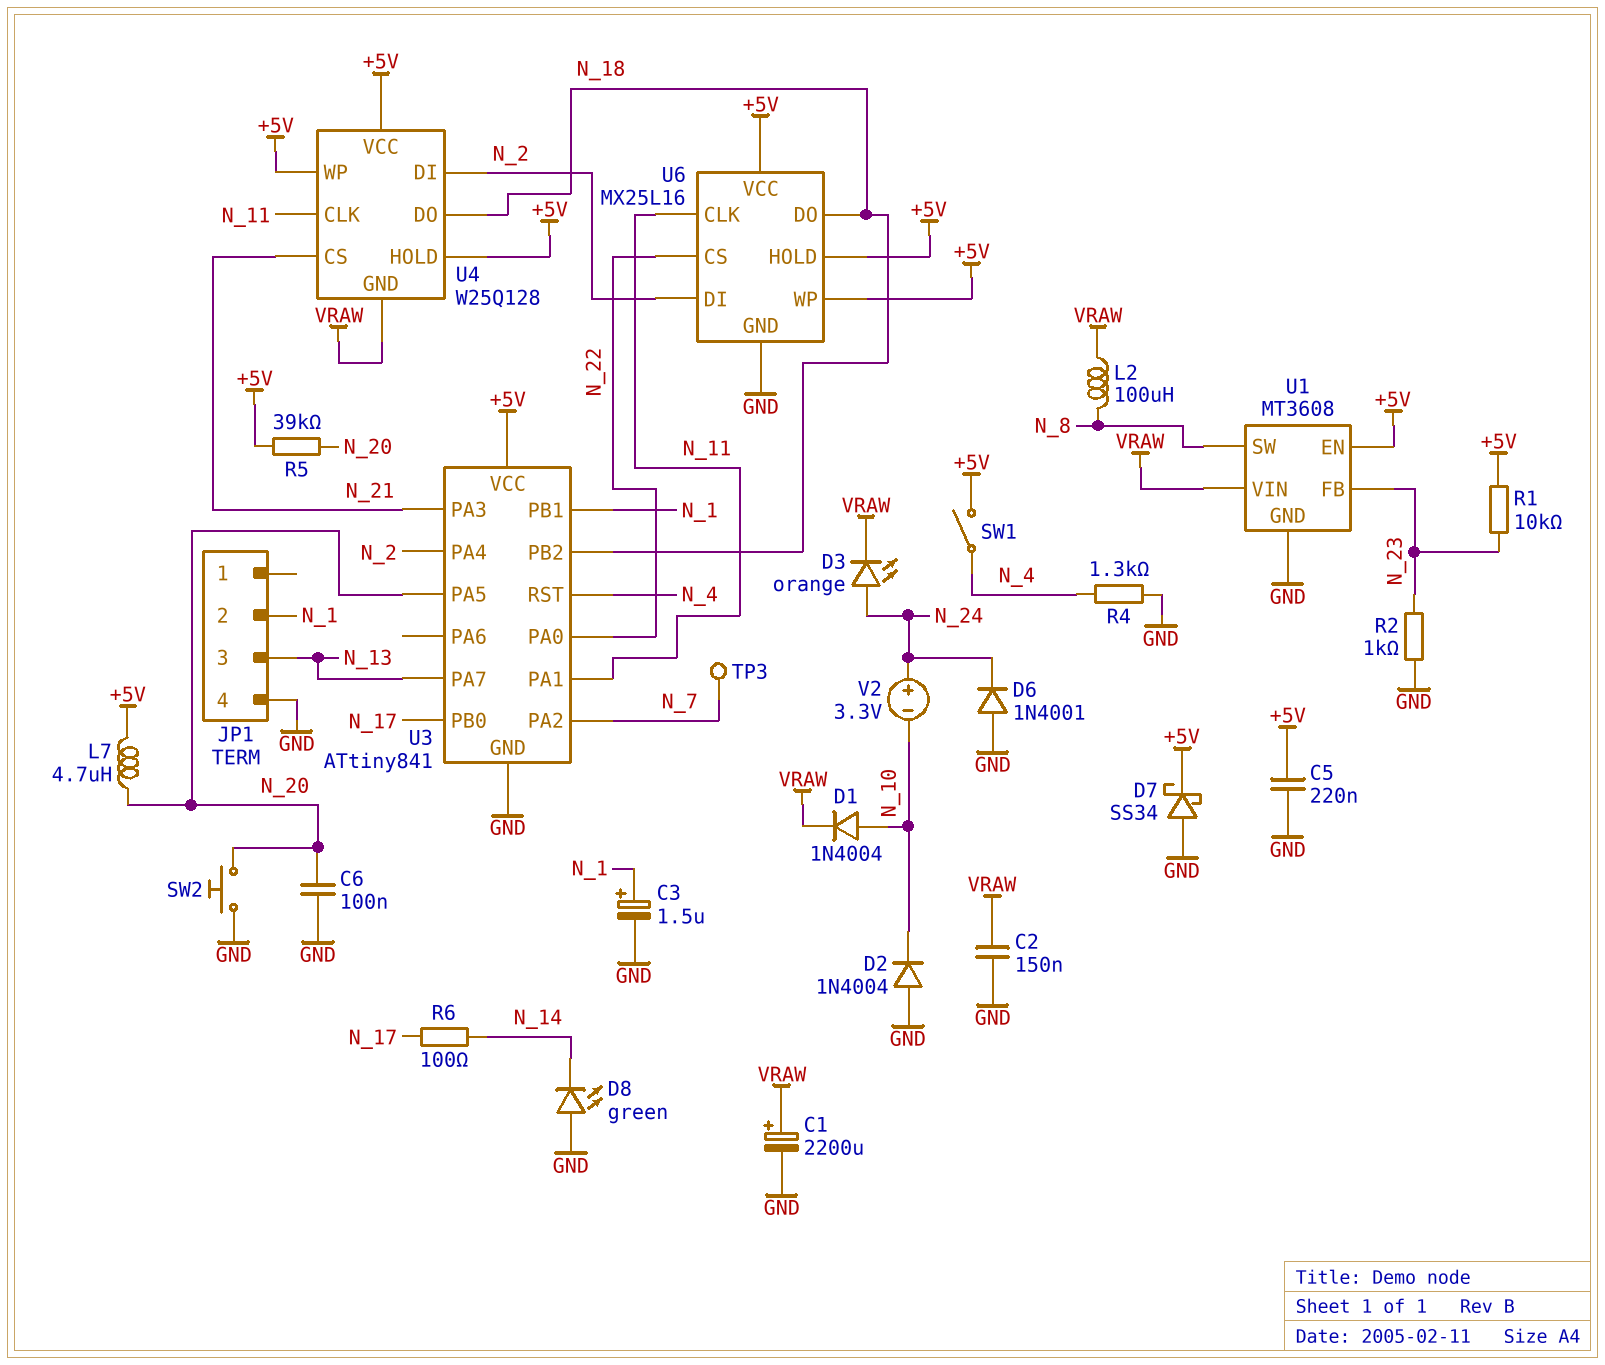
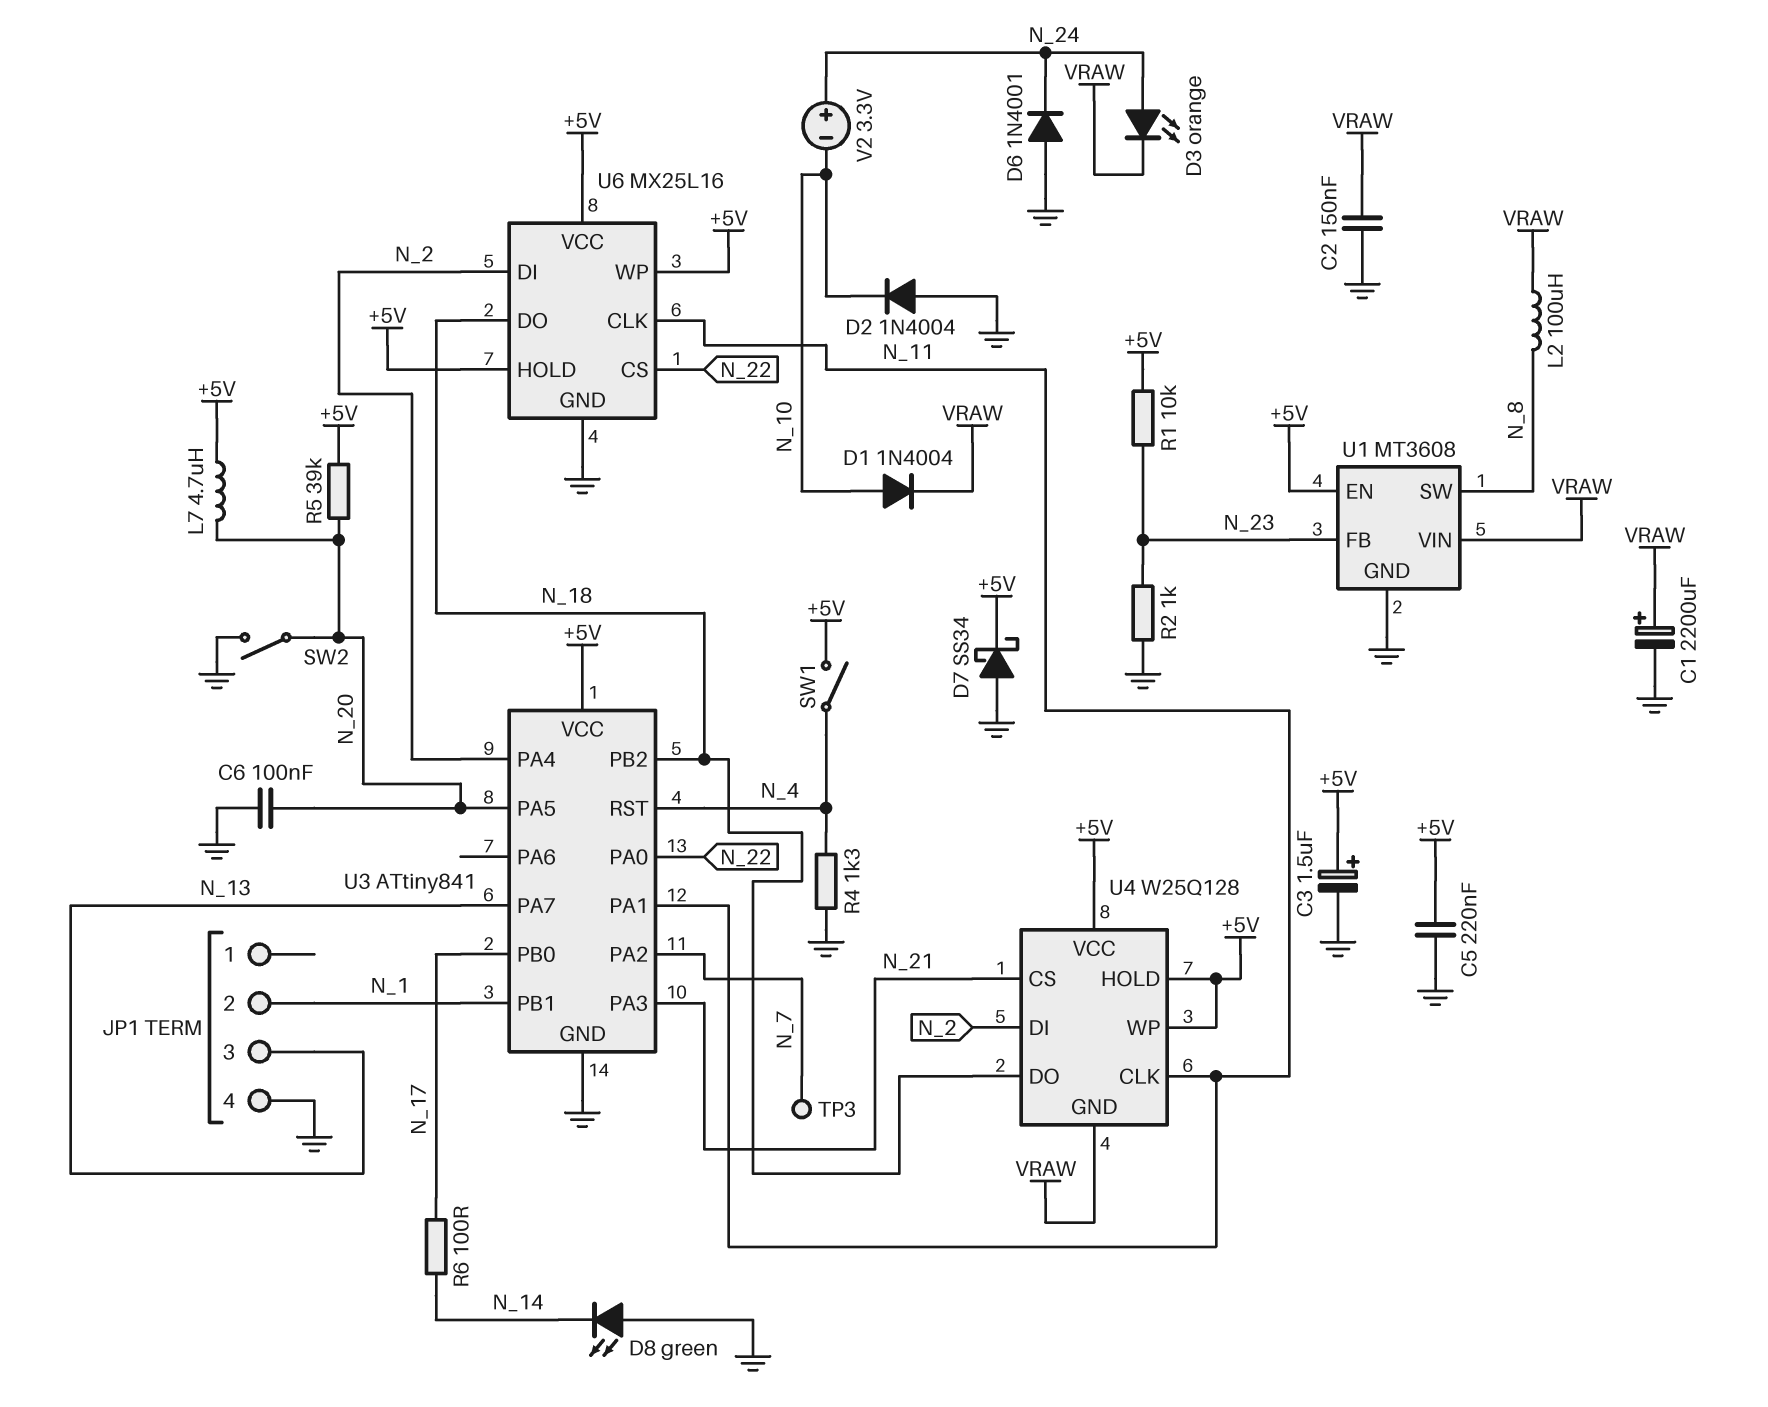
C3: 1.5uF (plus N_1, minus GND) -> 1.5uF (plus +5V, minus GND)
SW2: button (GND, N_20) -> switch (GND, N_20)

